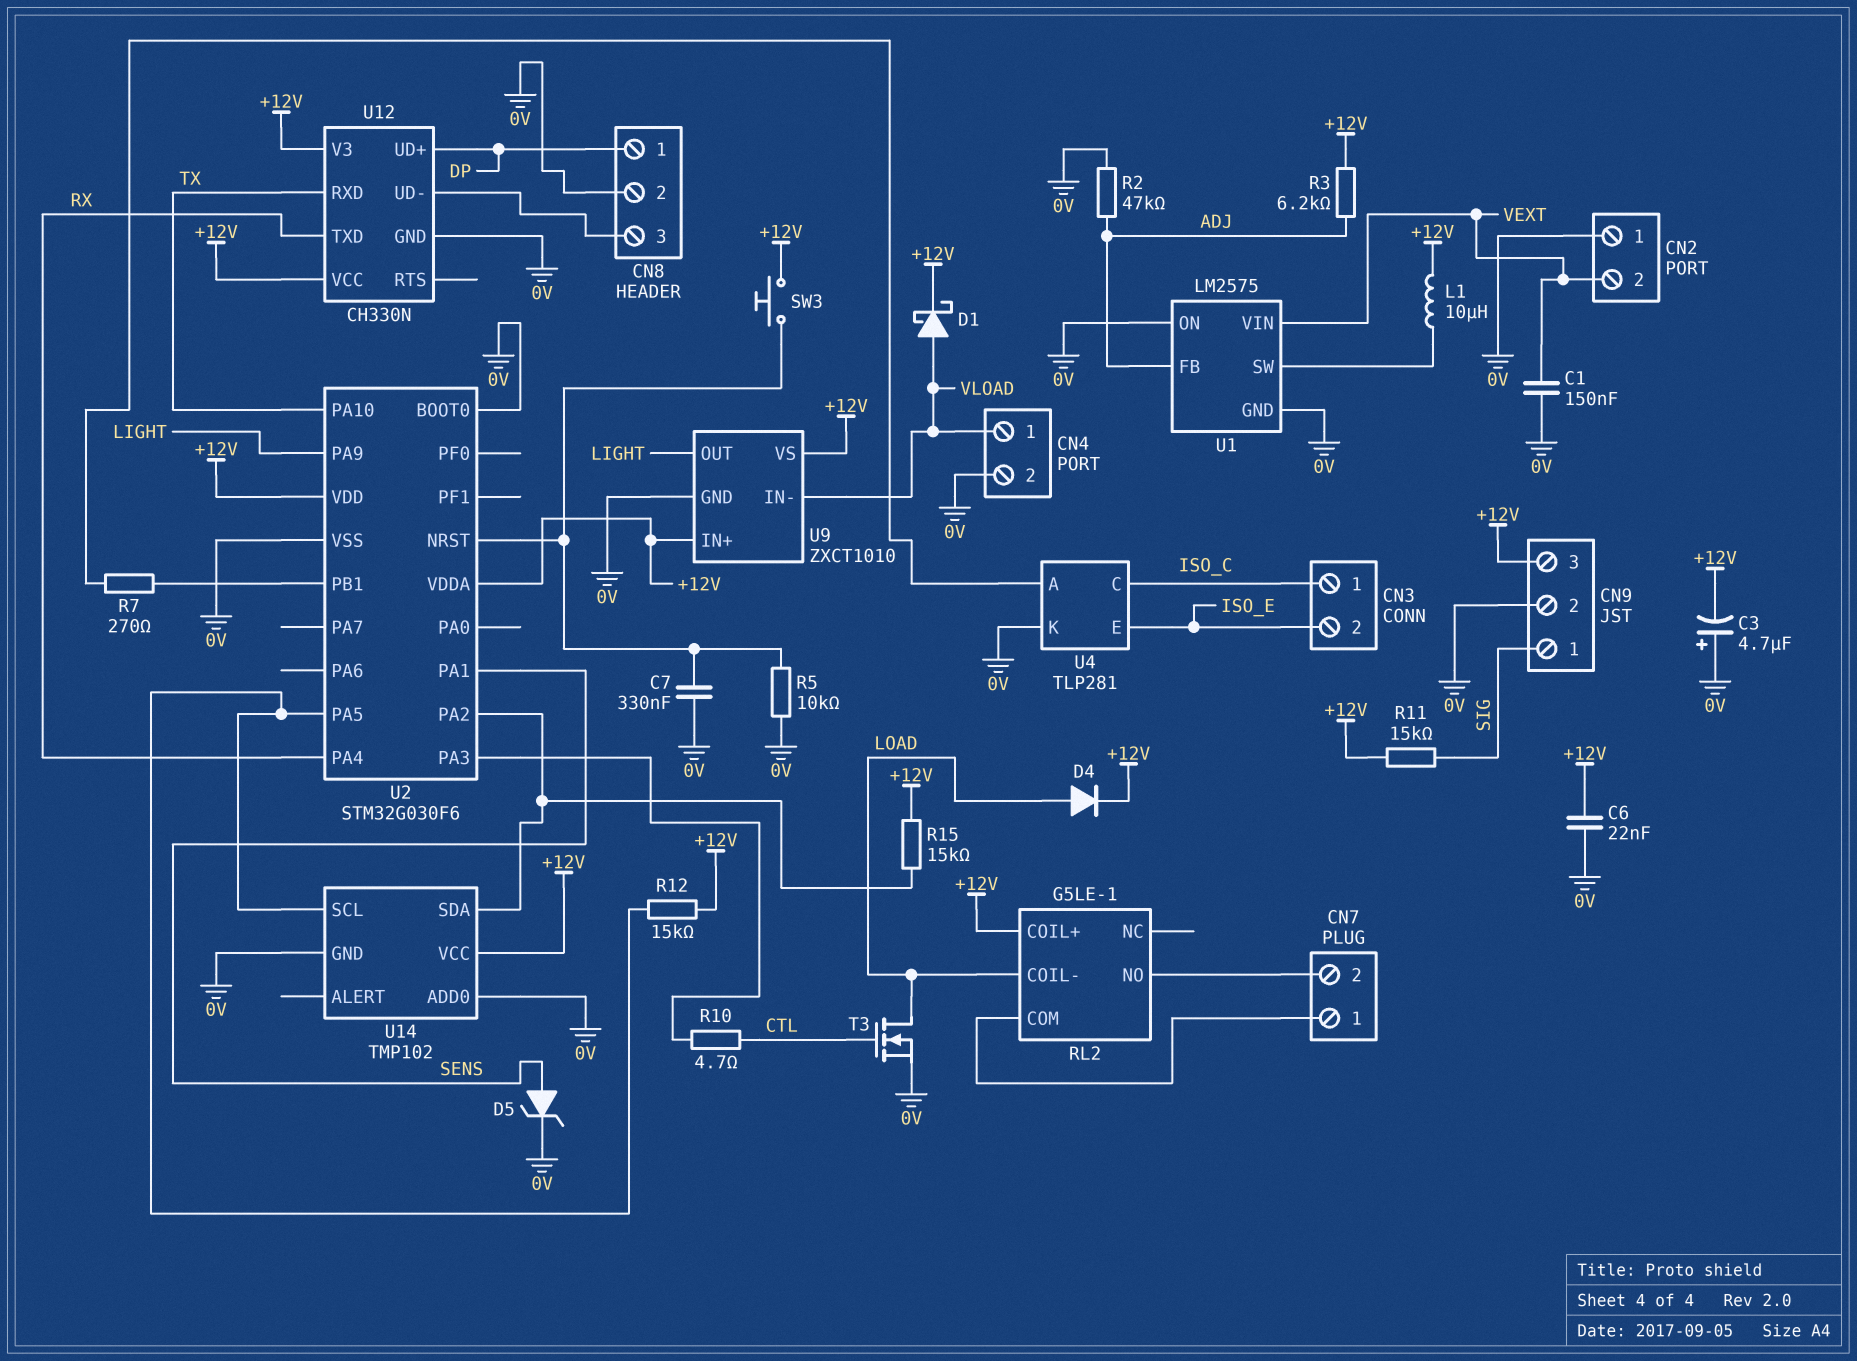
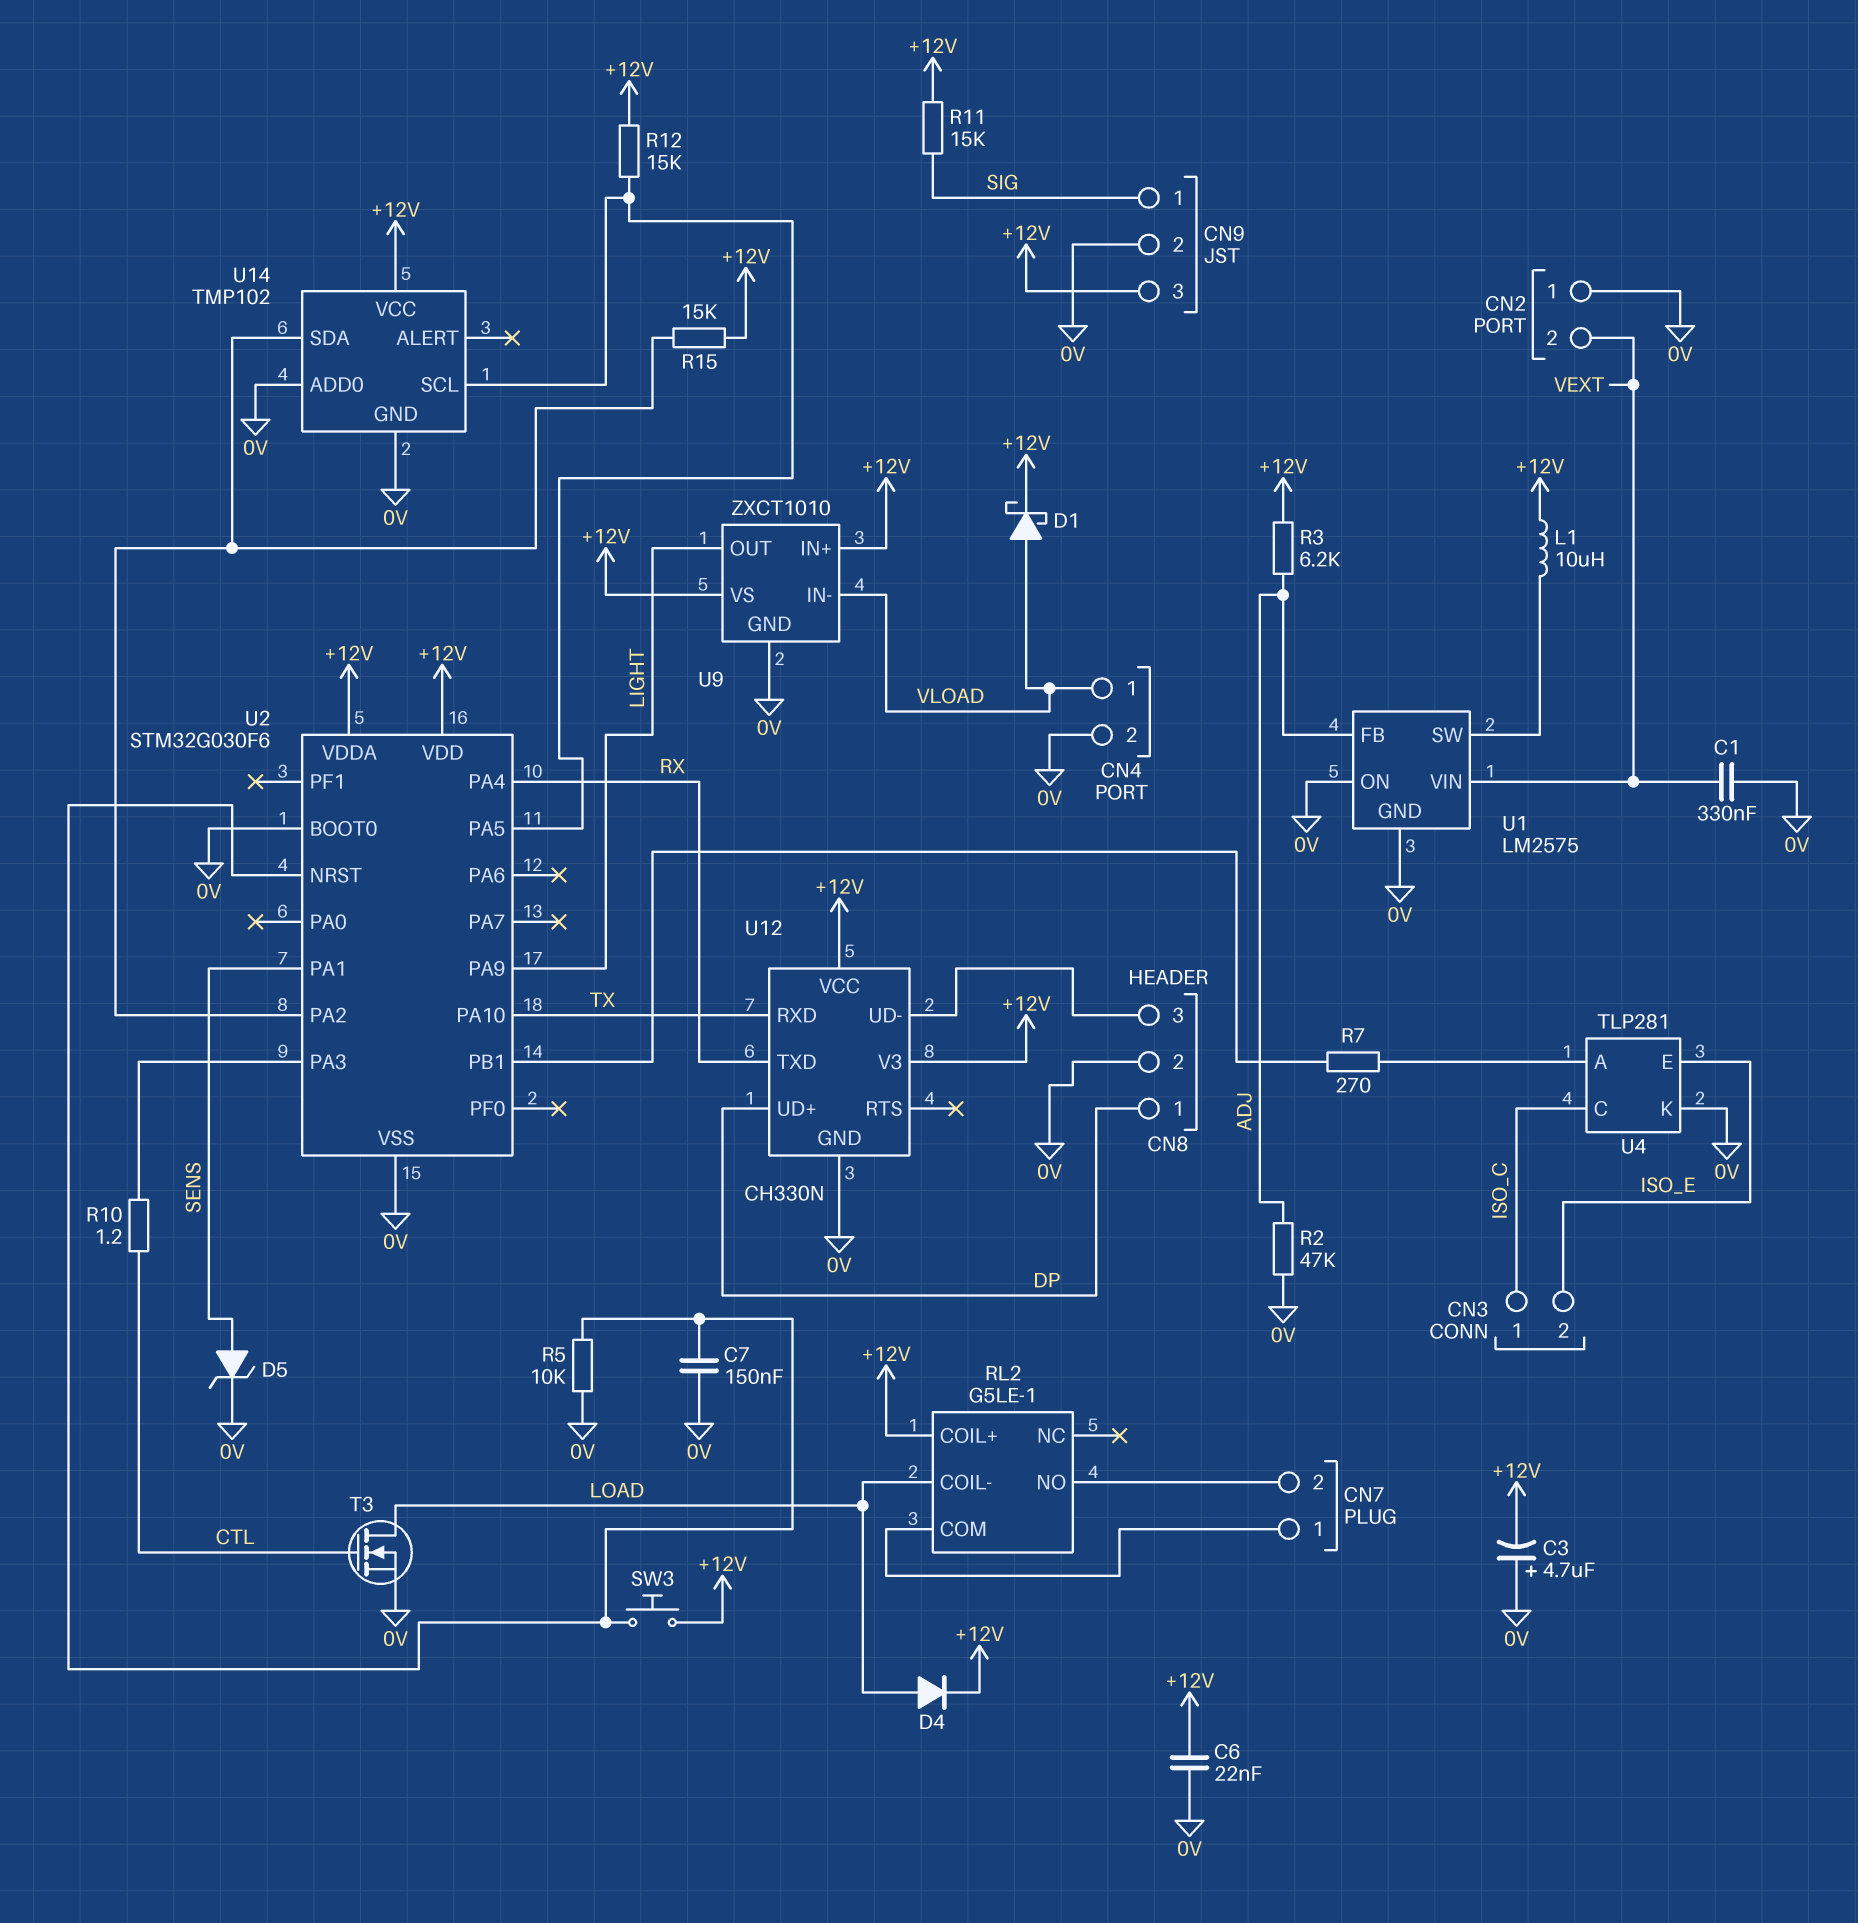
C1: 150nF (0V, VEXT) -> 330nF (0V, VEXT)
C7: 330nF (0V, U2/NRST) -> 150nF (0V, U2/NRST)
R10: 4.7 (CTL, U2/PA3) -> 1.2 (CTL, U2/PA3)

